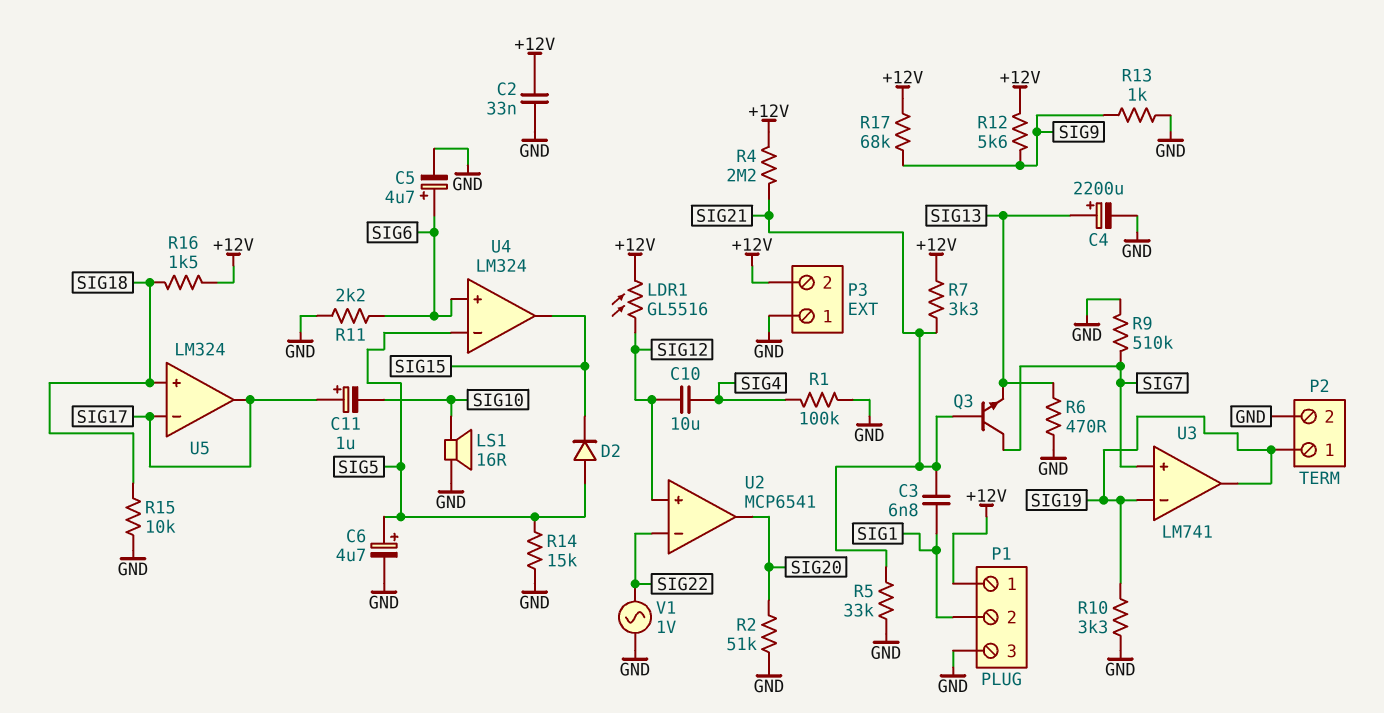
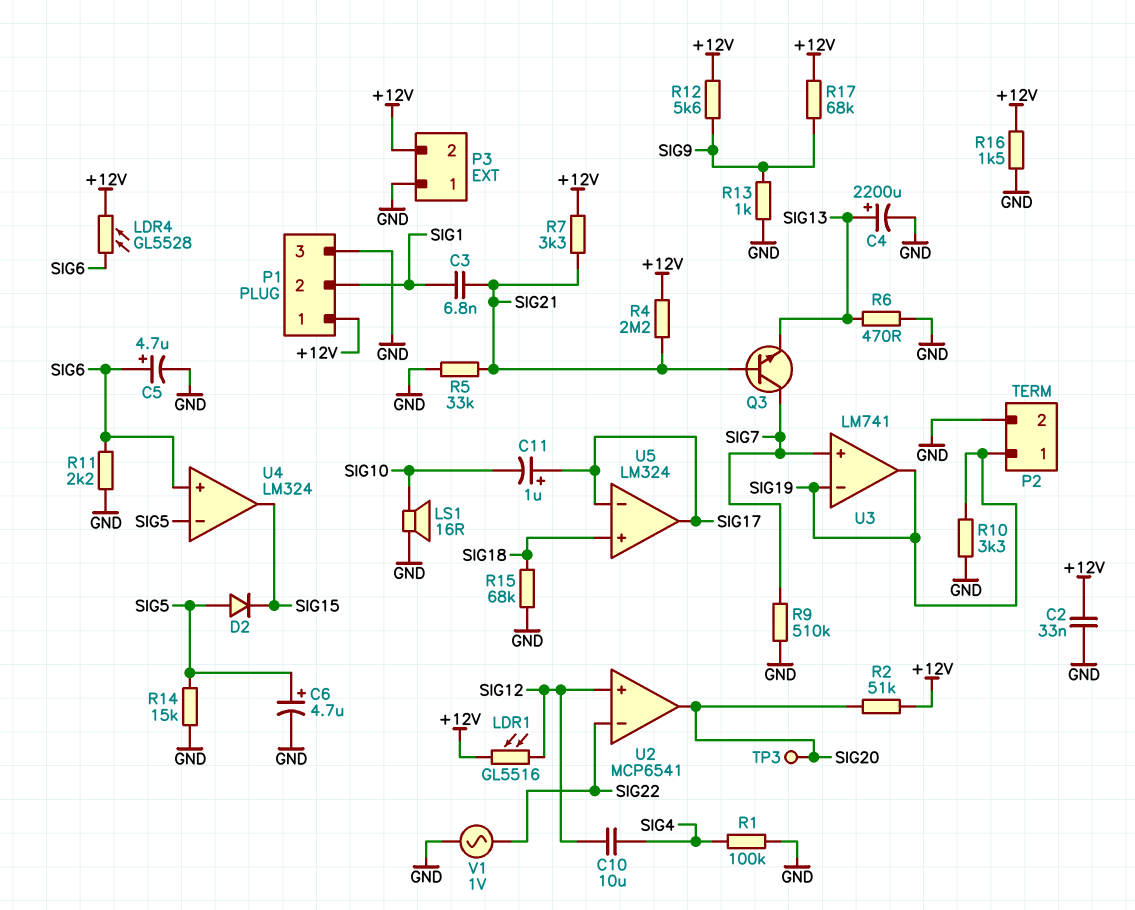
LDR4: none -> GL5528 (+12V, SIG6)
R2: 51k (GND, SIG20) -> 51k (+12V, SIG20)
R15: 10k (GND, SIG18) -> 68k (GND, SIG18)
R16: 1.5k (+12V, SIG18) -> 1.5k (+12V, GND)
TP3: none -> test point (SIG20)

